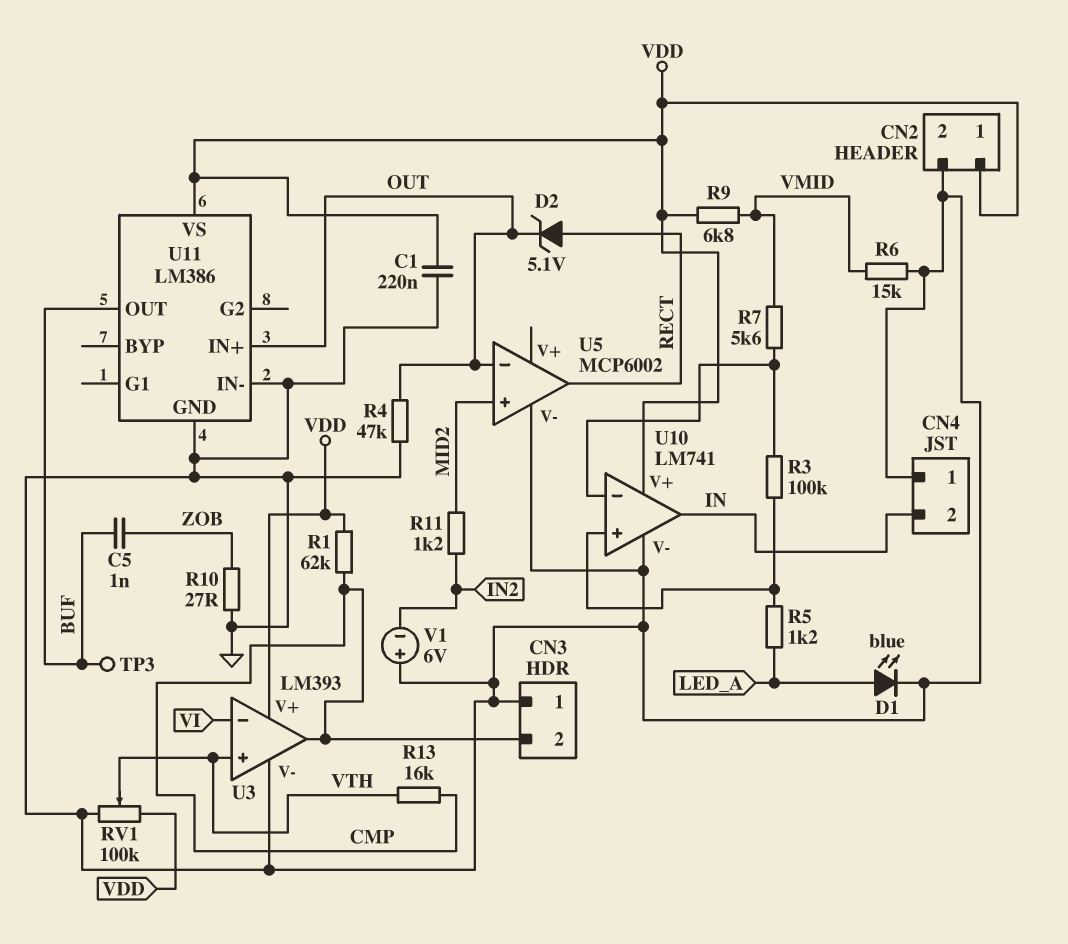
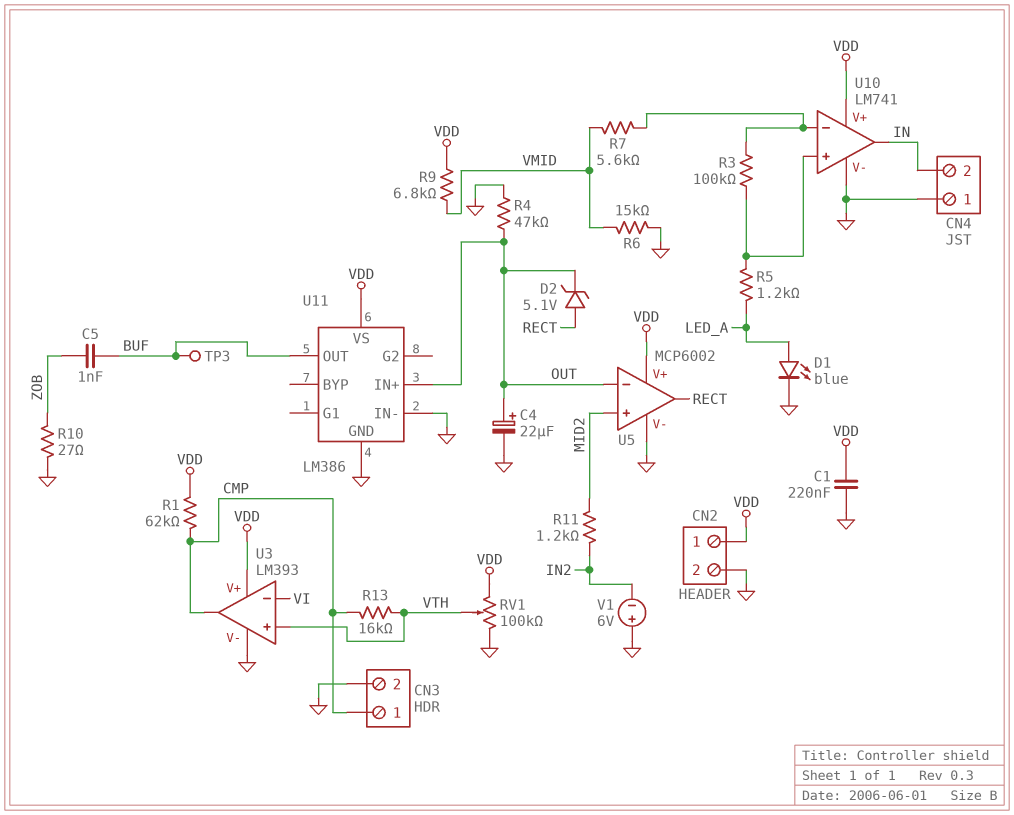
C4: none -> 22uF (plus OUT, minus GND)
CN3 pin 1: GND -> CMP
CN3 pin 2: CMP -> GND
U5 pin V+: none -> VDD

